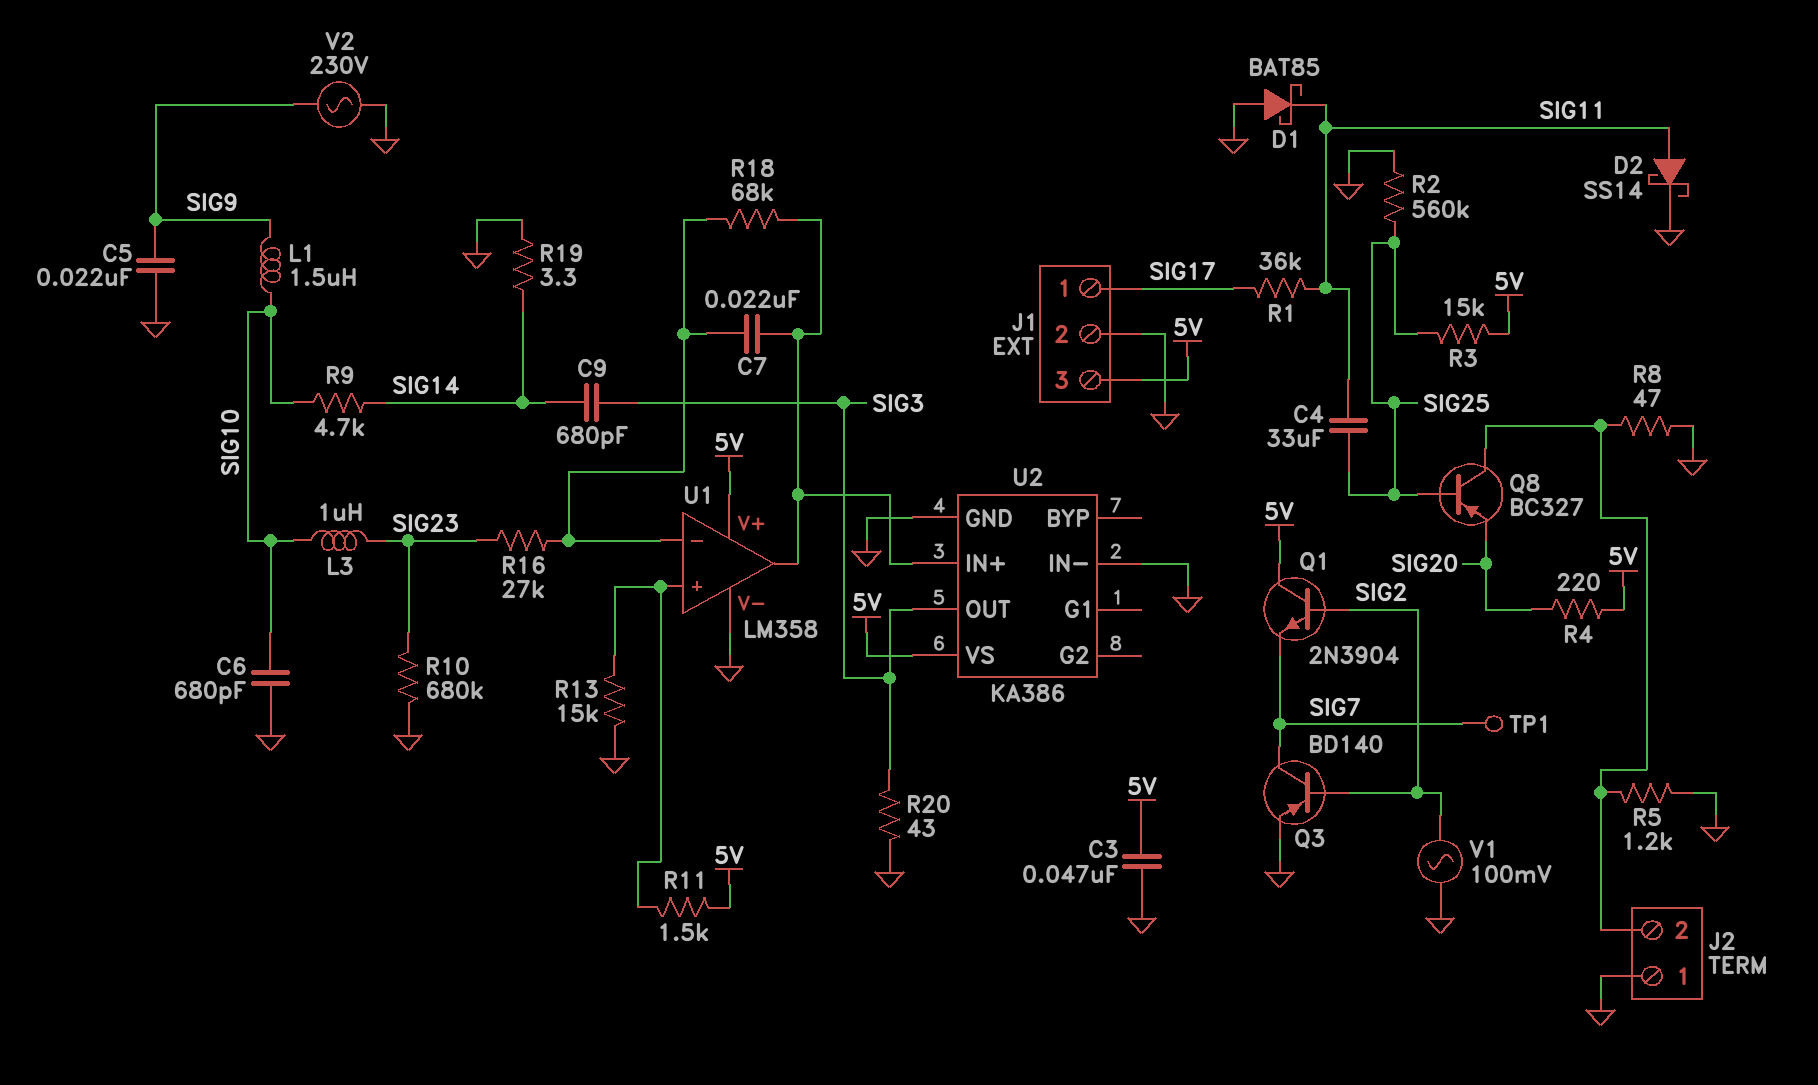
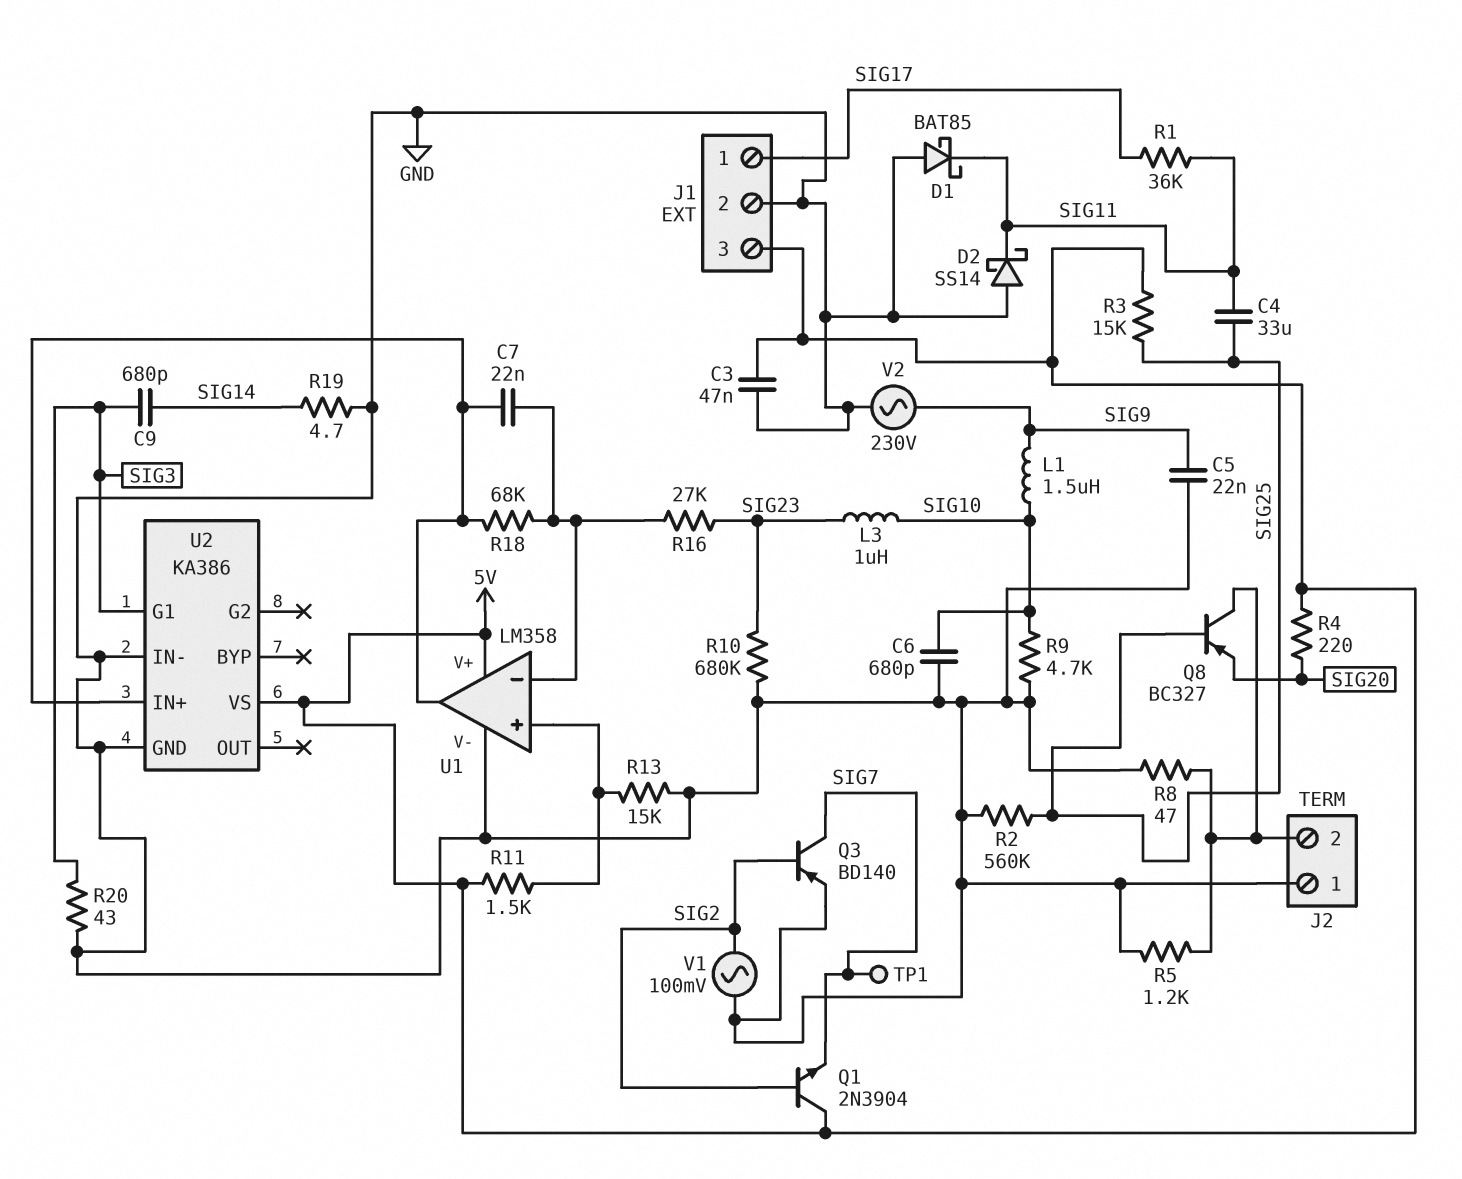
D2: schottky SS14 (A SIG11, K GND) -> schottky SS14 (A GND, K SIG11)
R9: 4.7k (SIG10, SIG14) -> 4.7k (GND, SIG10)
R19: 3.3 (GND, SIG14) -> 4.7 (GND, SIG14)
U2 pin G1: none -> SIG3
U2 pin OUT: SIG3 -> none

